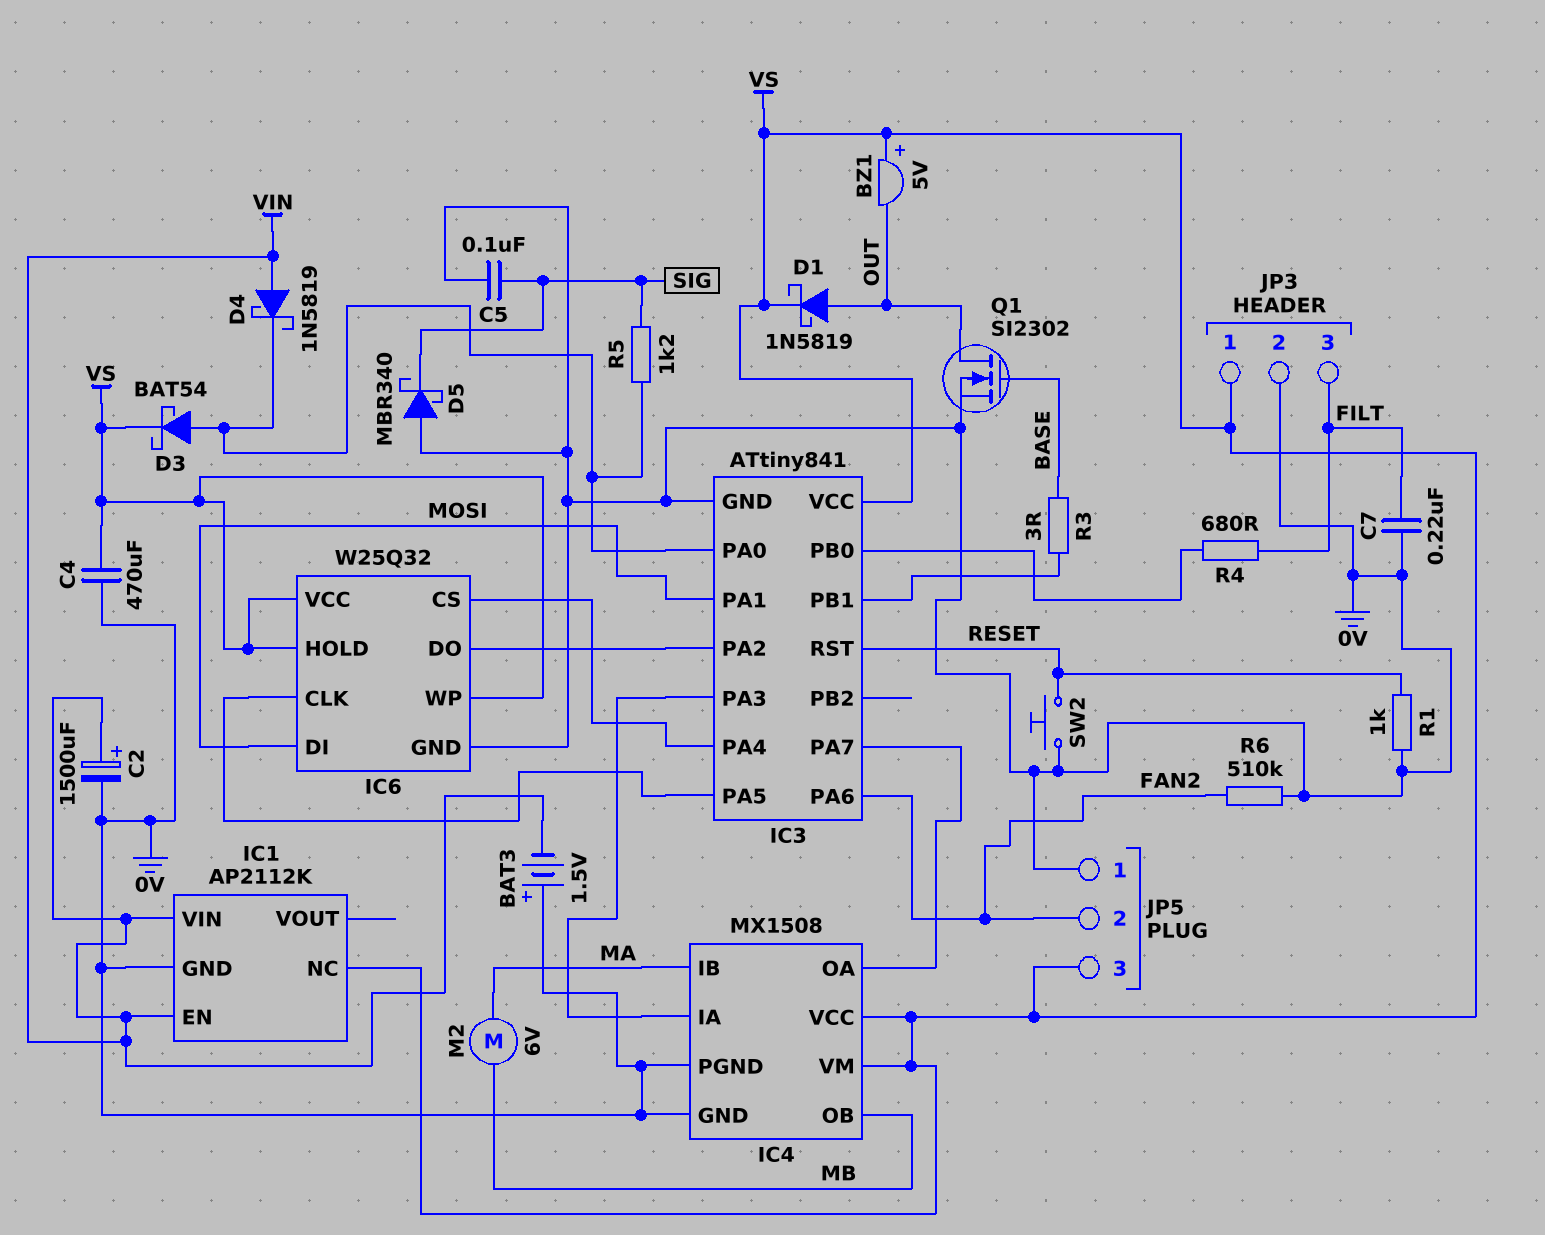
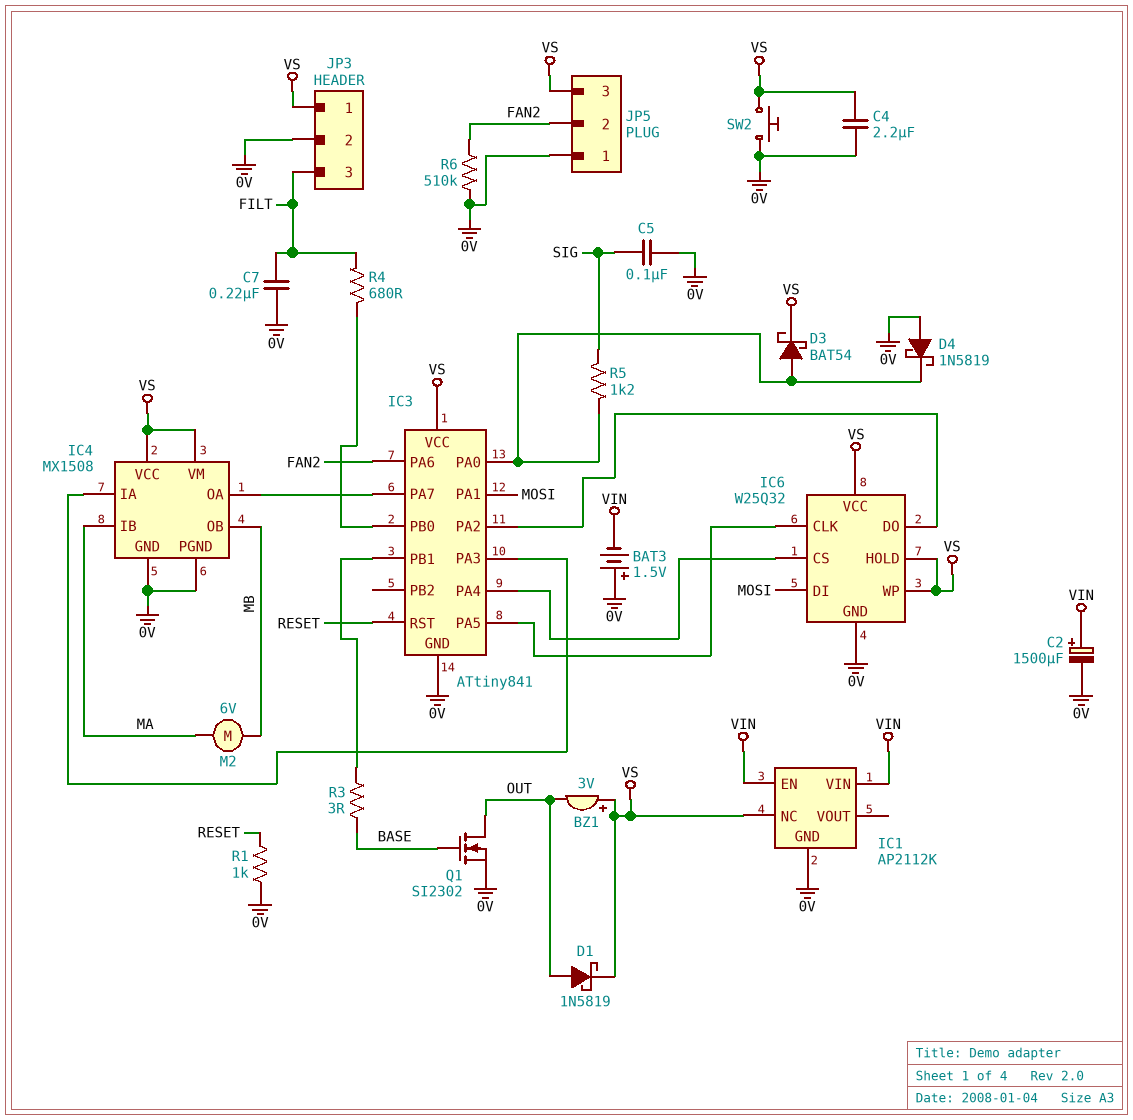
BZ1: buzzer 5V (plus VS, minus OUT) -> buzzer 3V (plus VS, minus OUT)
C4: 470uF (0V, VS) -> 2.2uF (0V, VS)
D4: schottky 1N5819 (A VIN, K IC3/PA0) -> schottky 1N5819 (A 0V, K IC3/PA0)
D5: schottky MBR340 (A 0V, K SIG) -> none
SW2: button (0V, RESET) -> button (0V, VS)

